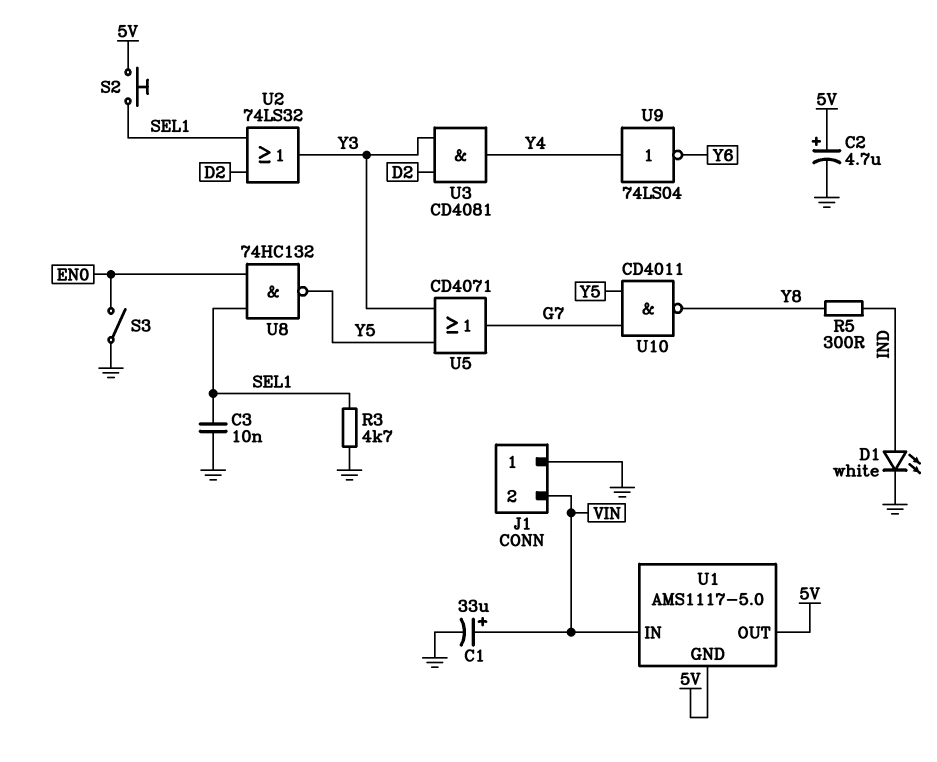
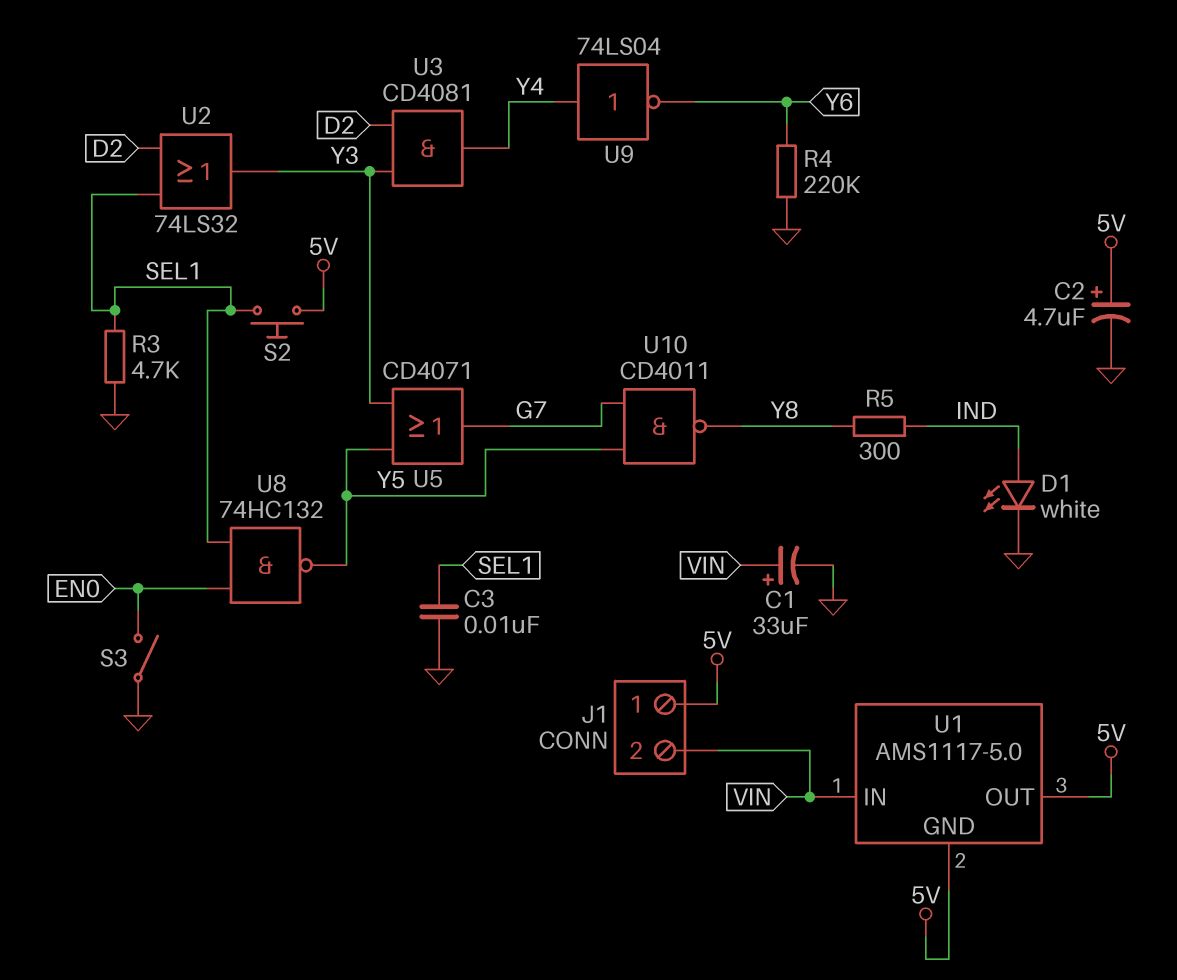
J1 pin 1: GND -> 5V
R4: none -> 220k (GND, Y6)

